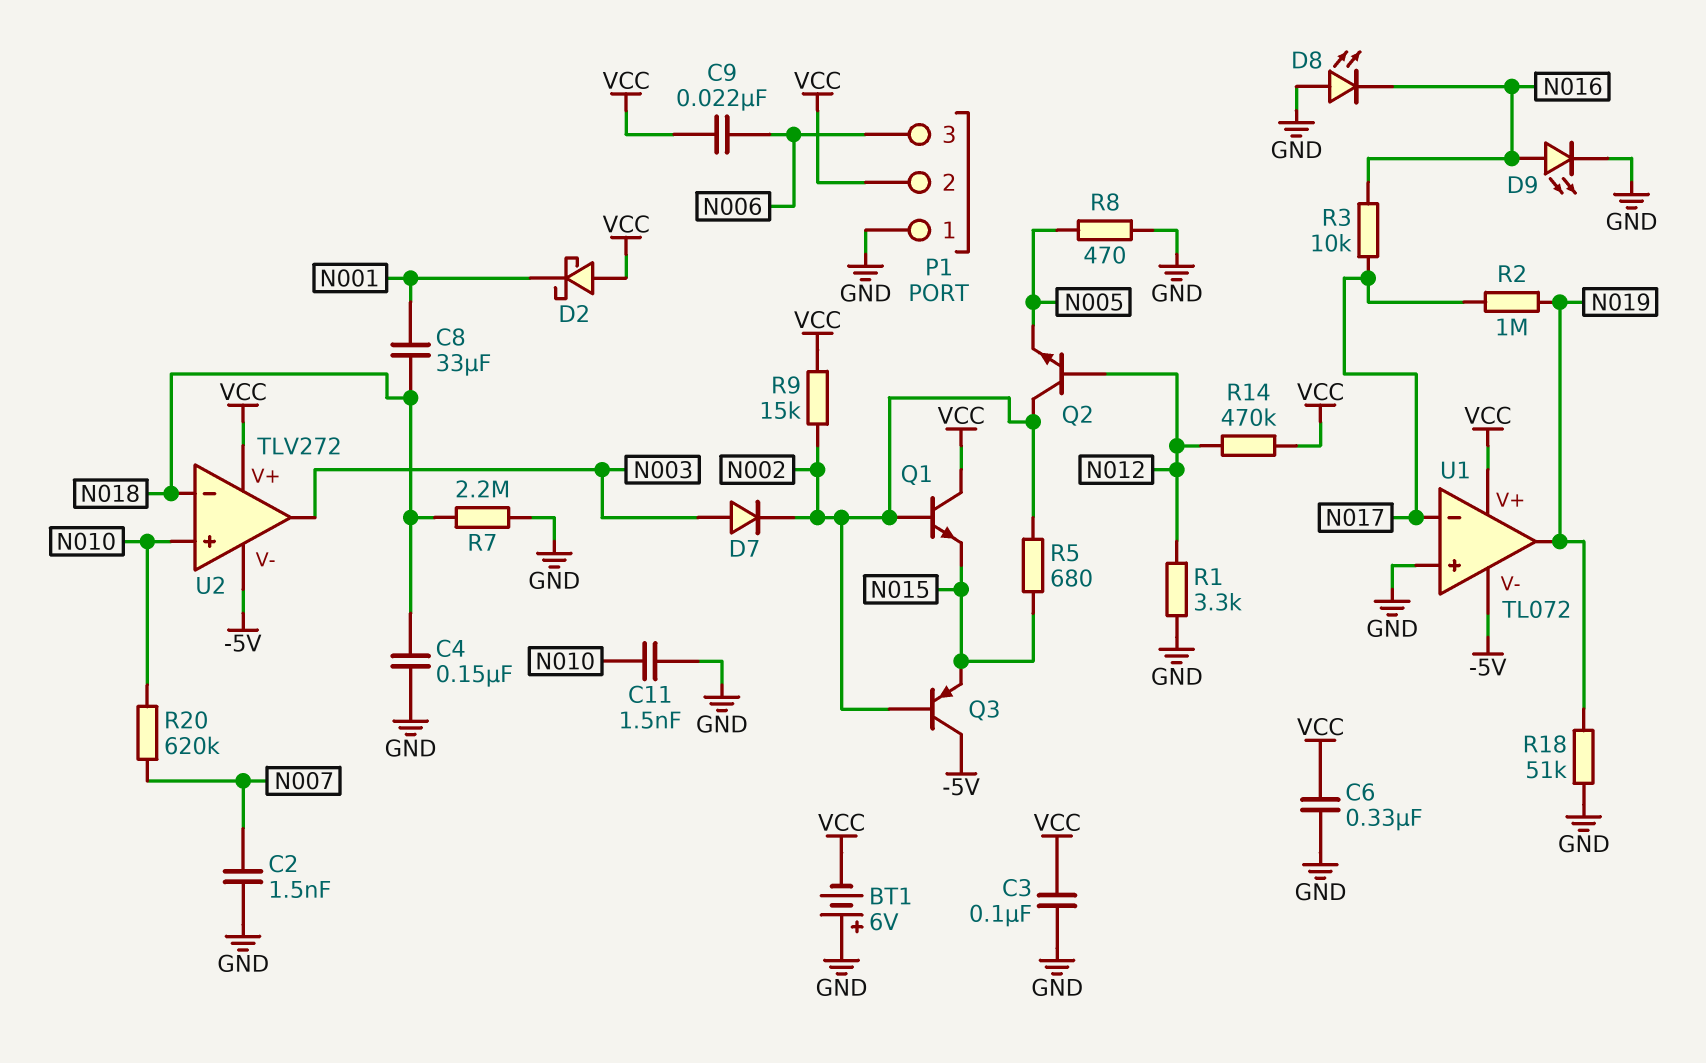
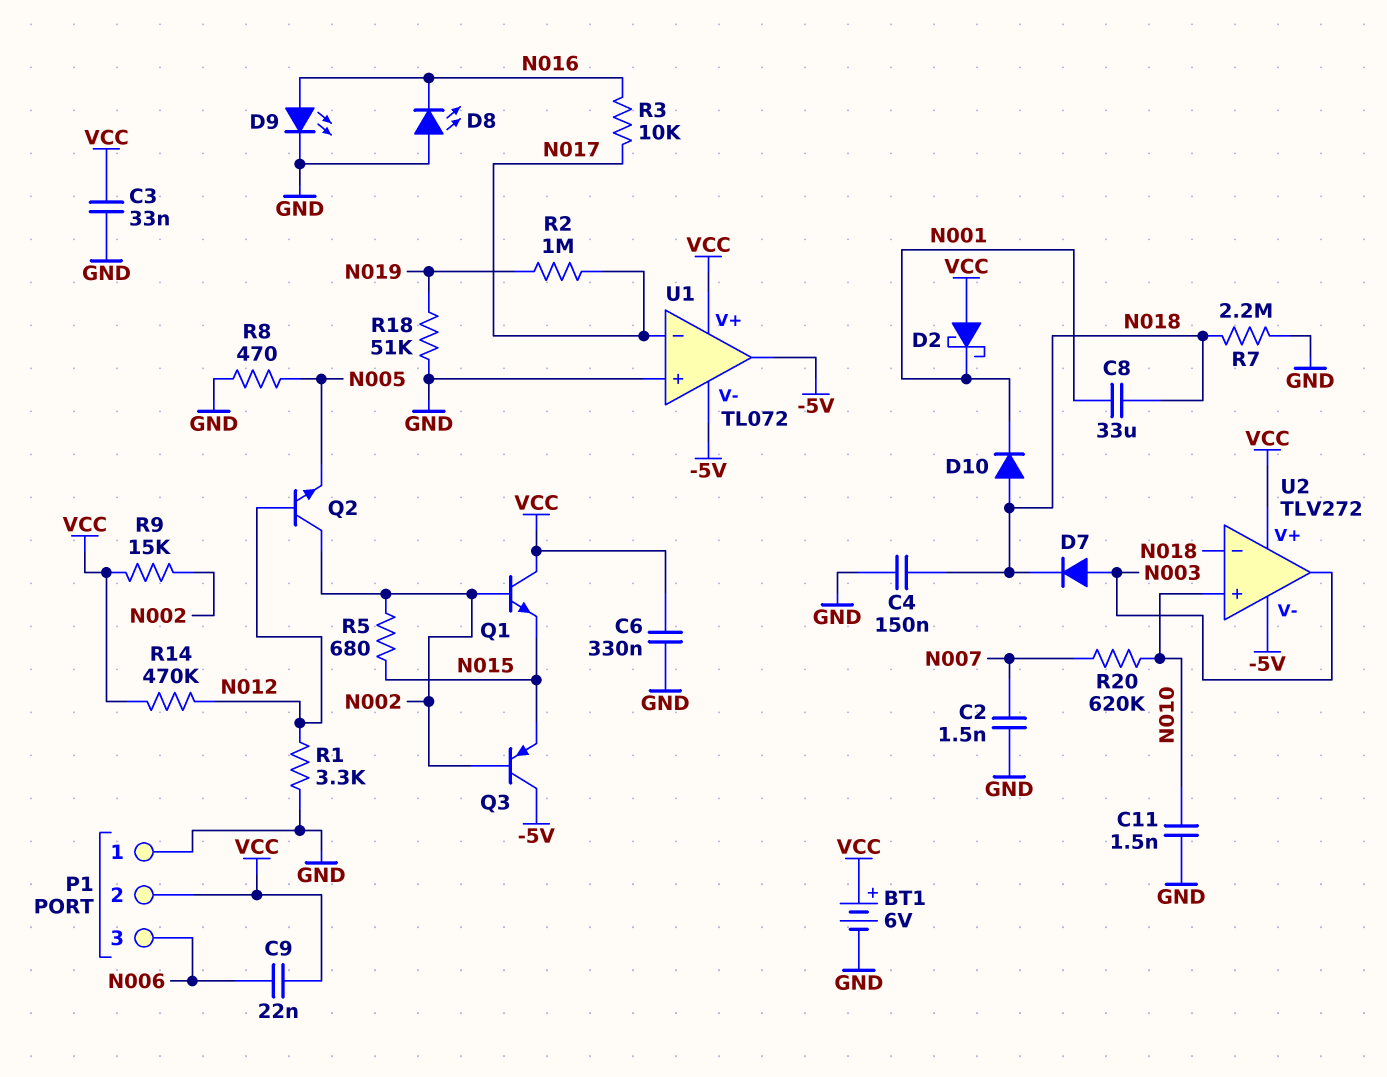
BT1: 6V (plus GND, minus VCC) -> 6V (plus VCC, minus GND)
C3: 100nF (GND, VCC) -> 33nF (GND, VCC)
D7: diode (A N003, K N002) -> diode (A N003, K N018)
D10: none -> diode (A N018, K N001)
U1 pin out: N019 -> -5V

